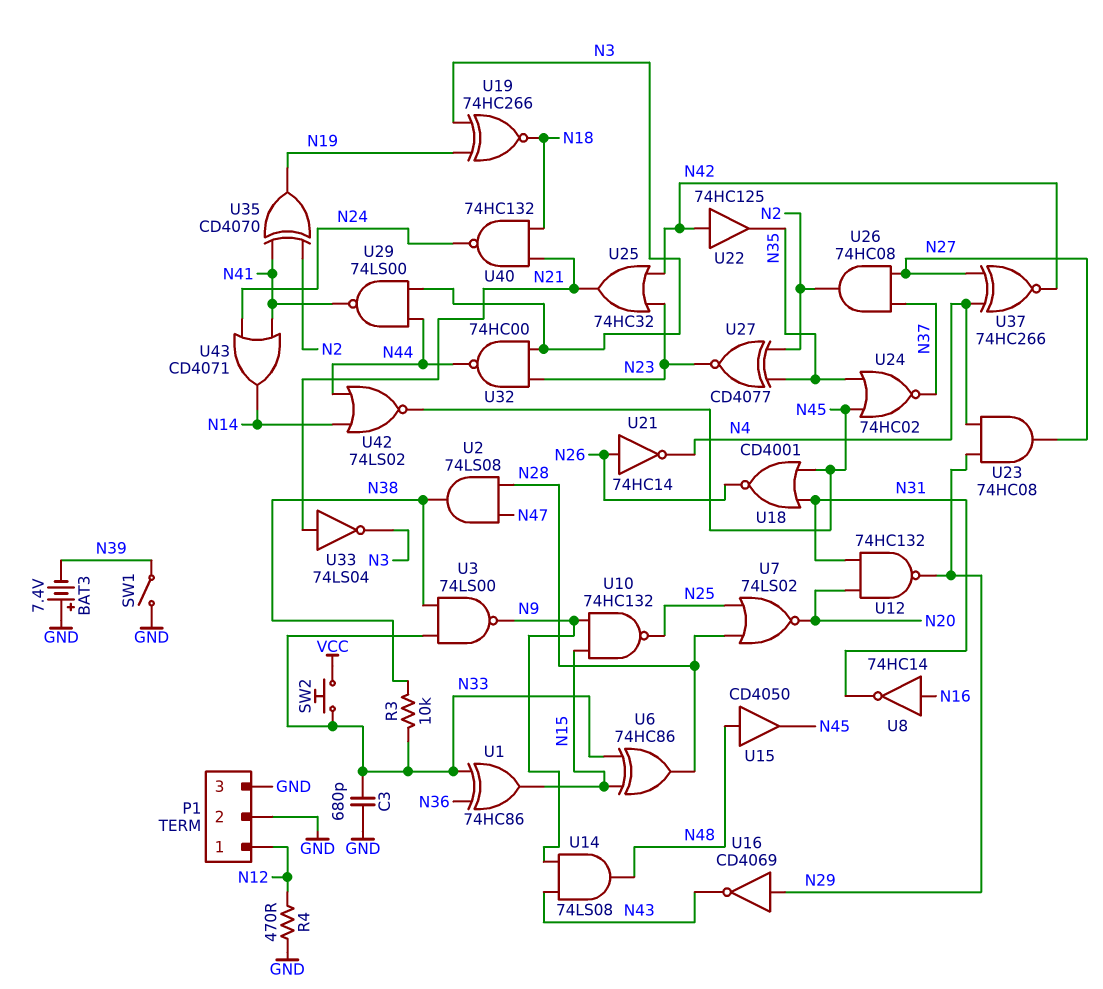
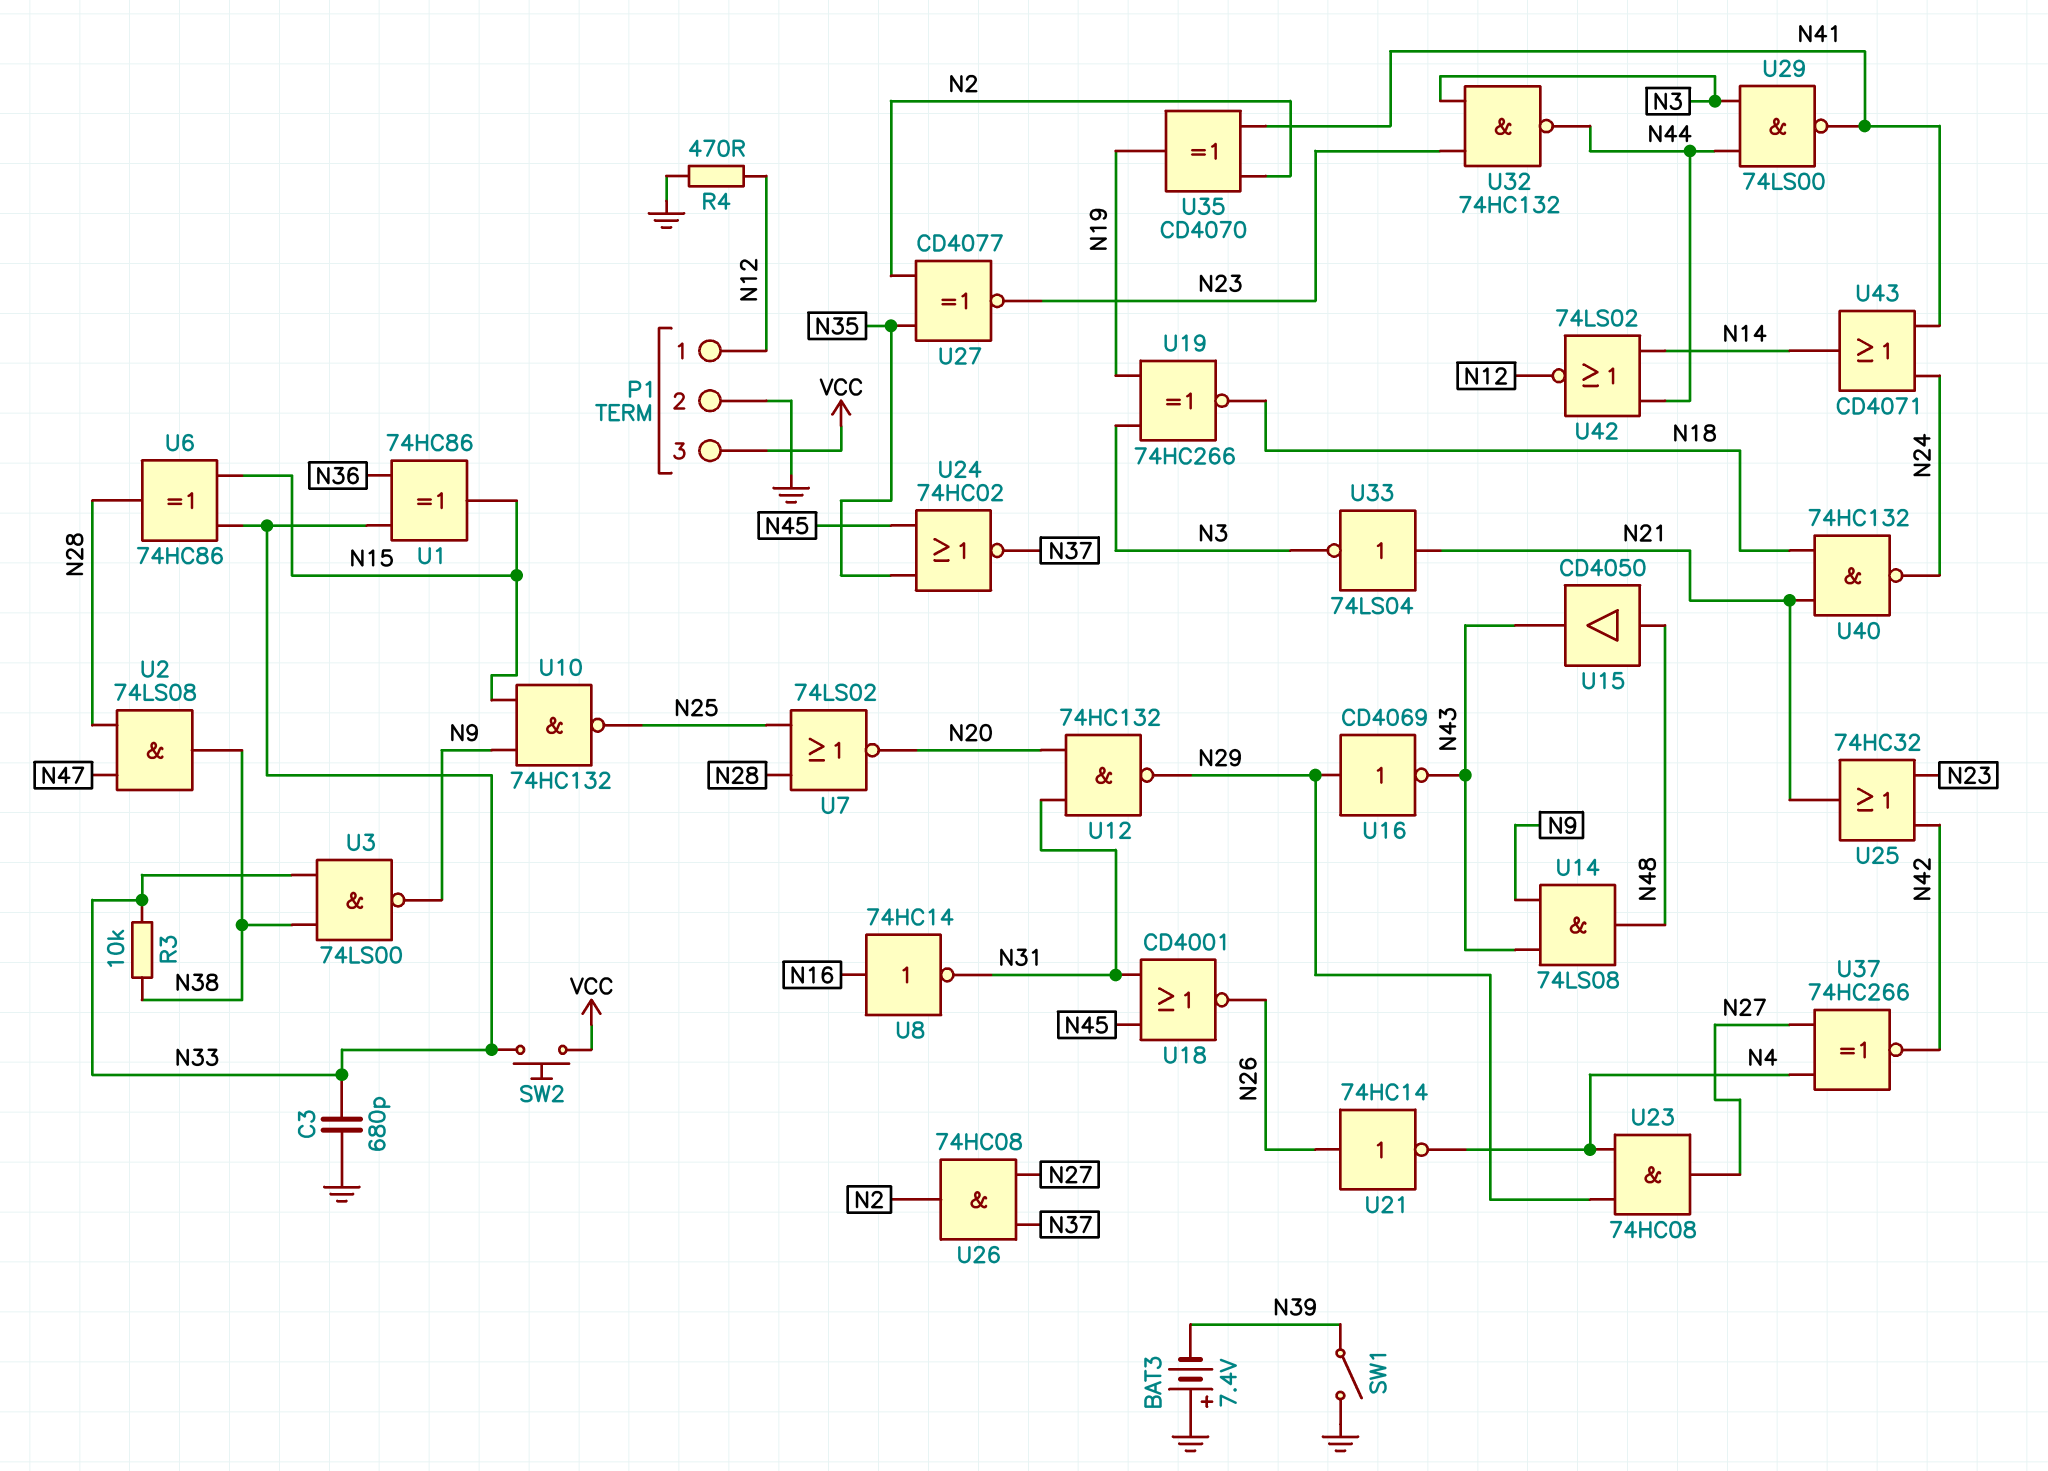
P1 pin 3: GND -> VCC
U15: buffer CD4050 (in N48, out N45) -> buffer CD4050 (in N48, out N43)
U22: buffer 74HC125 (in N42, out N35) -> none
U32: NAND 74HC00 (in N3, in N23, out N44) -> NAND 74HC132 (in N3, in N23, out N44)
U42: NOR 74LS02 (in N14, in N44, out N45) -> NOR 74LS02 (in N14, in N44, out N12)

